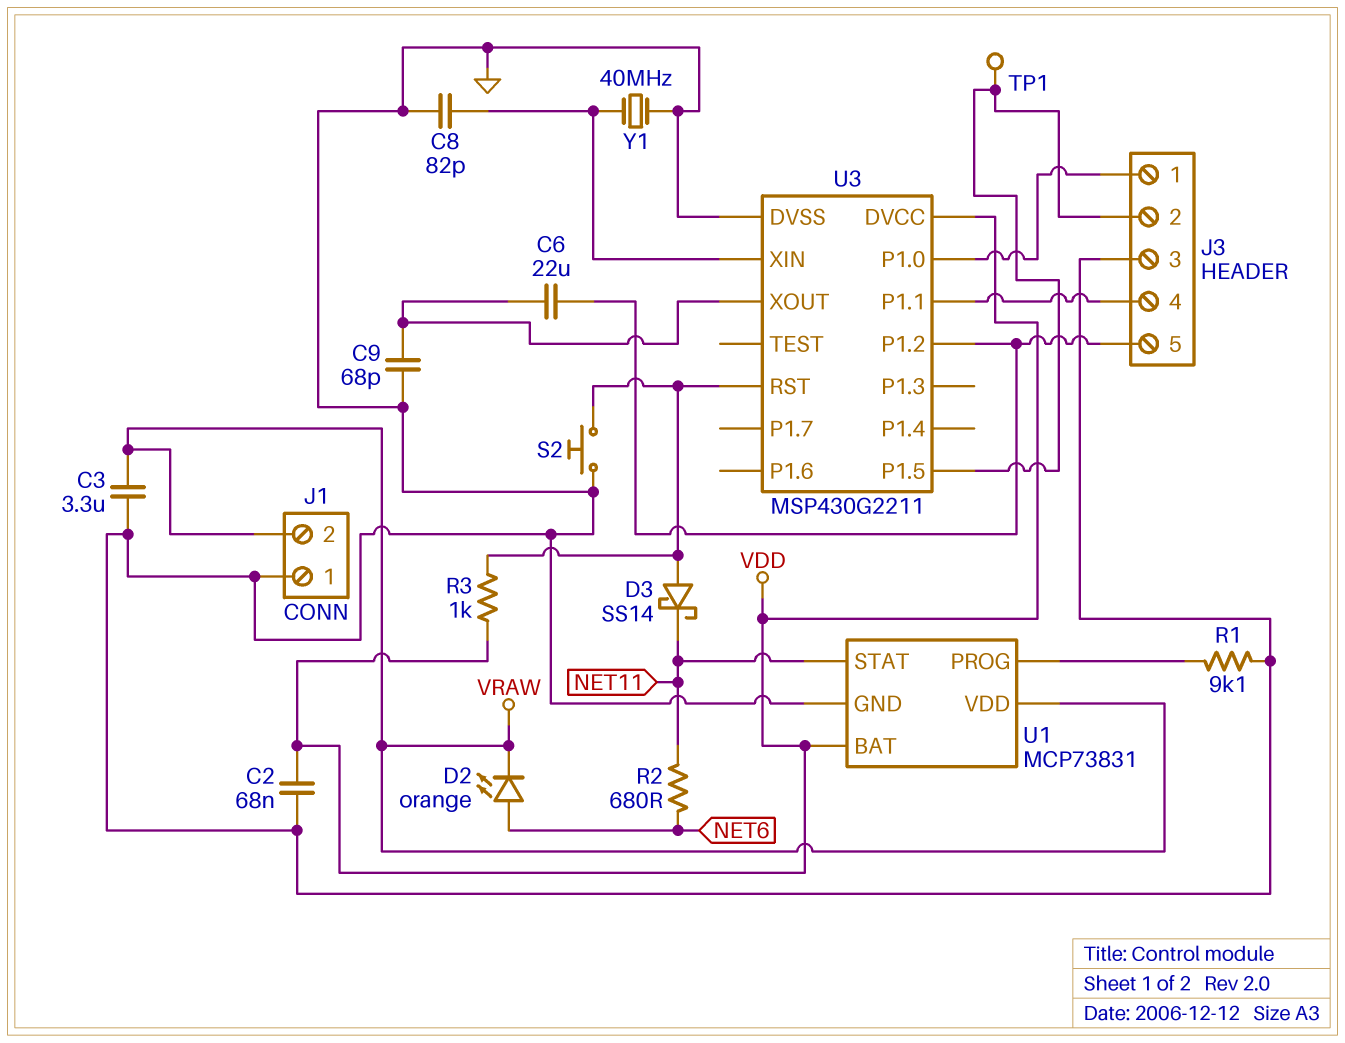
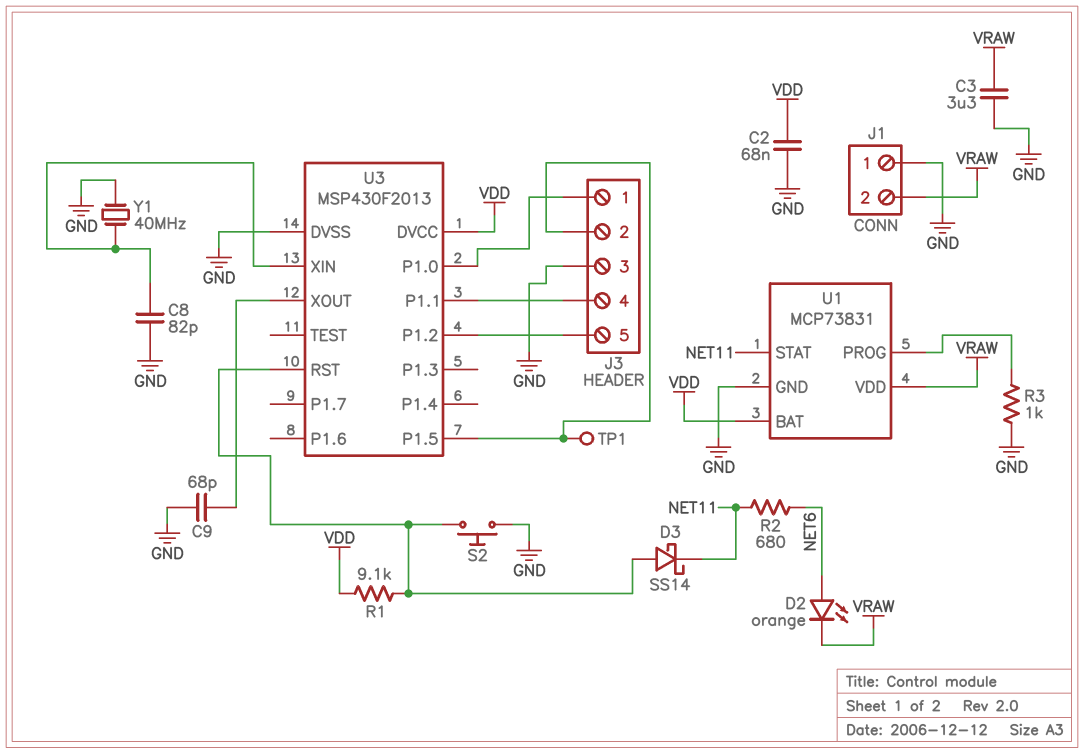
C6: 22uF (J3/5, U3/XOUT) -> none
R1: 9.1k (GND, U1/PROG) -> 9.1k (U3/RST, VDD)
R3: 1k (U3/RST, VDD) -> 1k (GND, U1/PROG)
U3: MSP430G2211 -> MSP430F2013

